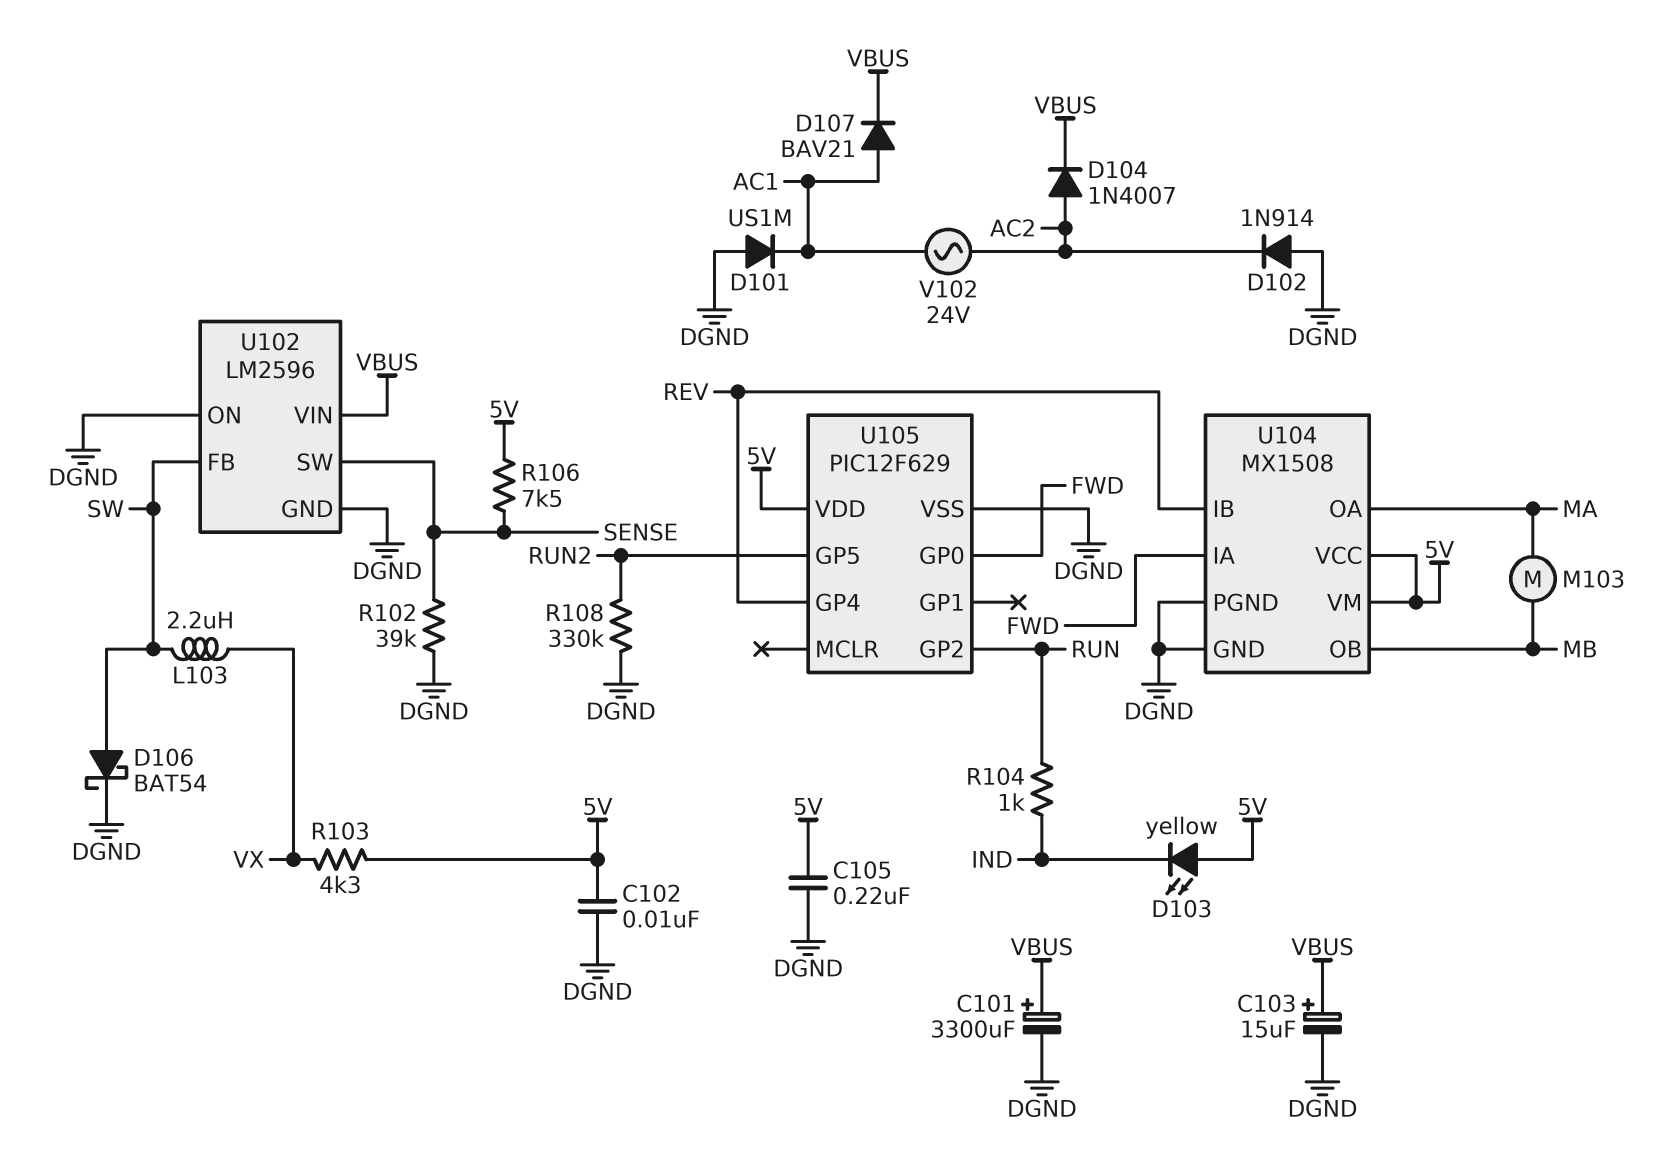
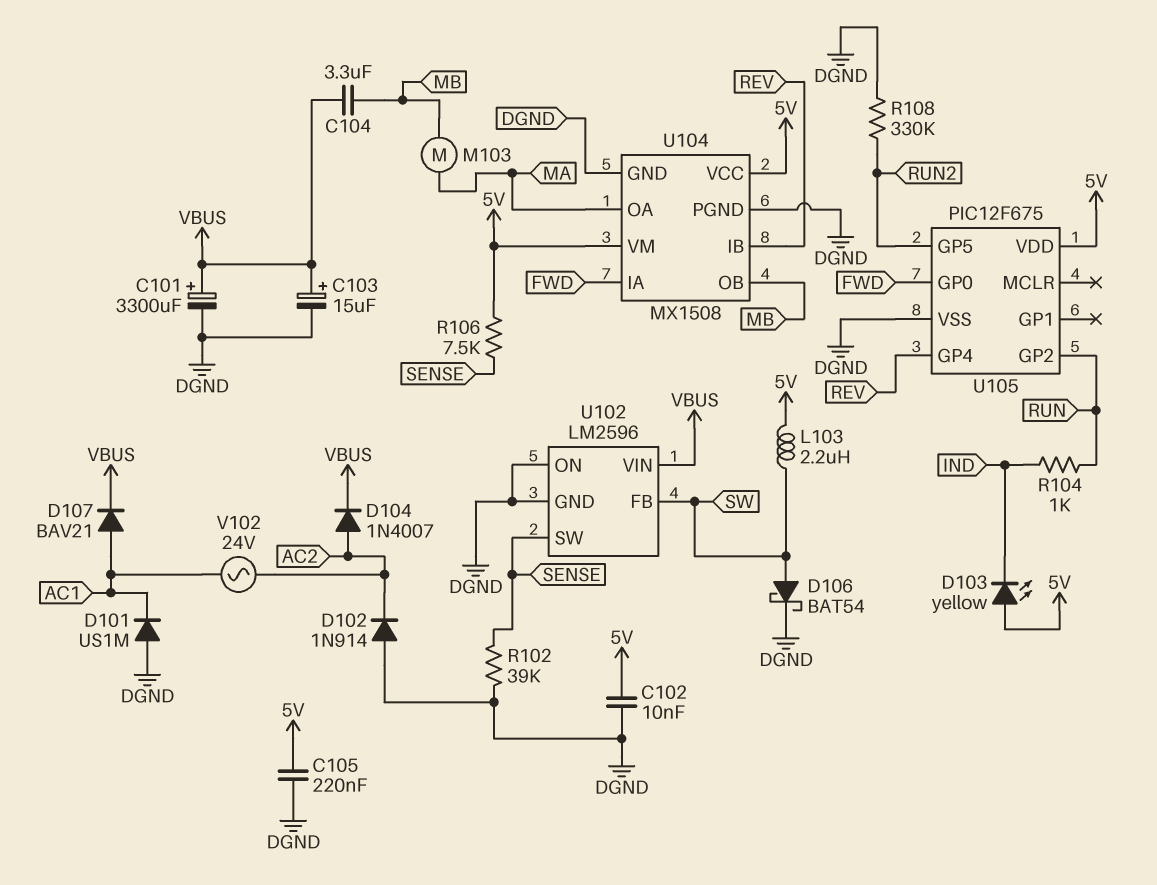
C104: none -> 3.3uF (MB, VBUS)
L103: 2.2uH (SW, VX) -> 2.2uH (5V, SW)
R103: 4.3k (5V, VX) -> none
U105: PIC12F629 -> PIC12F675

